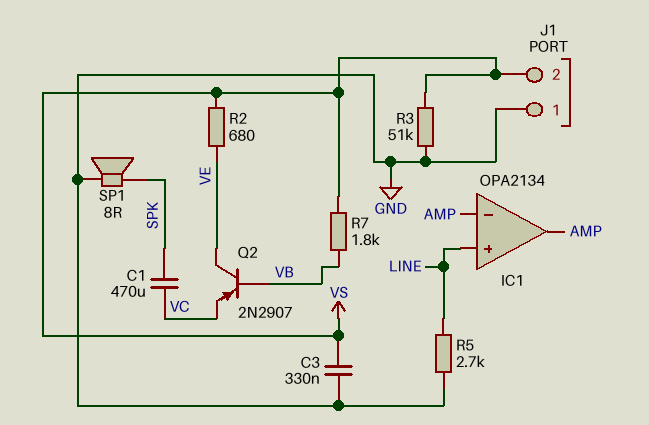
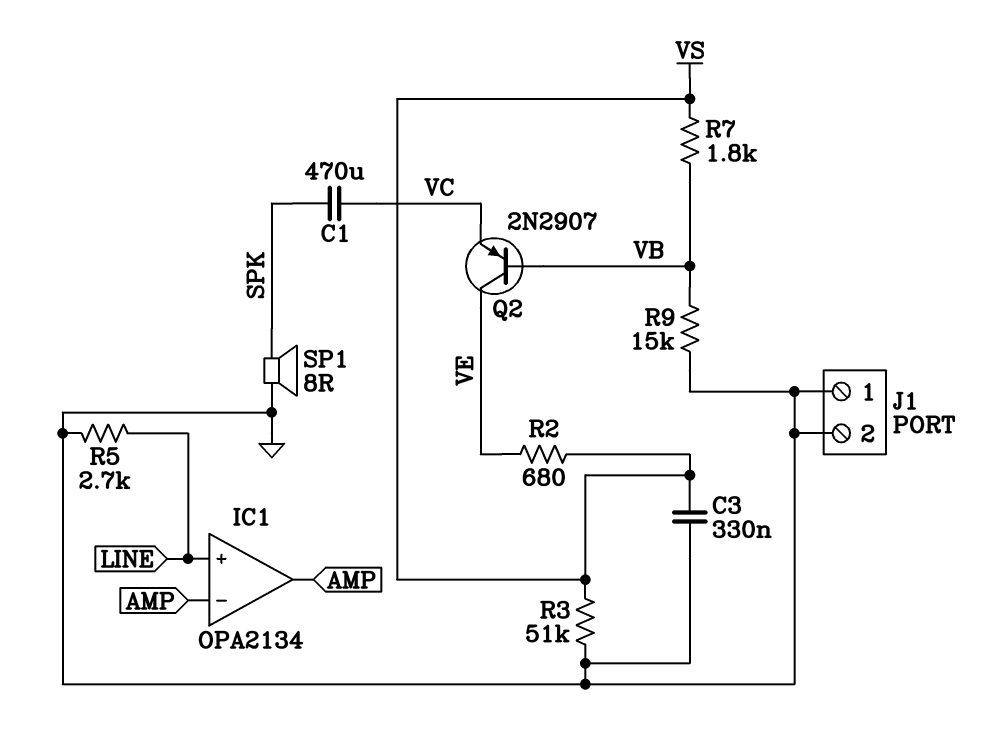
J1 pin 2: VS -> GND
R9: none -> 15k (GND, VB)

